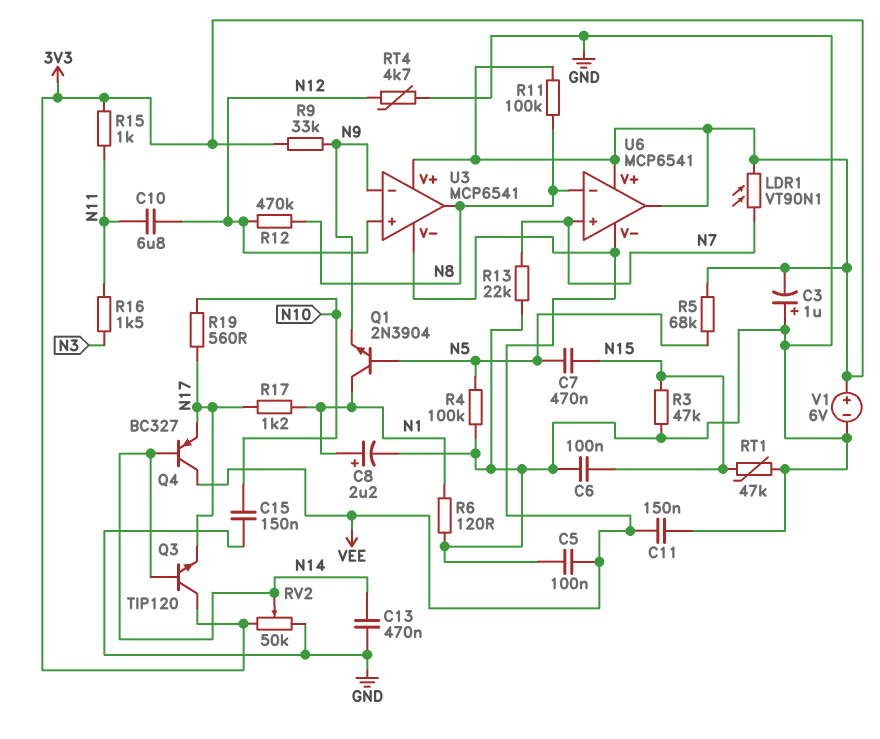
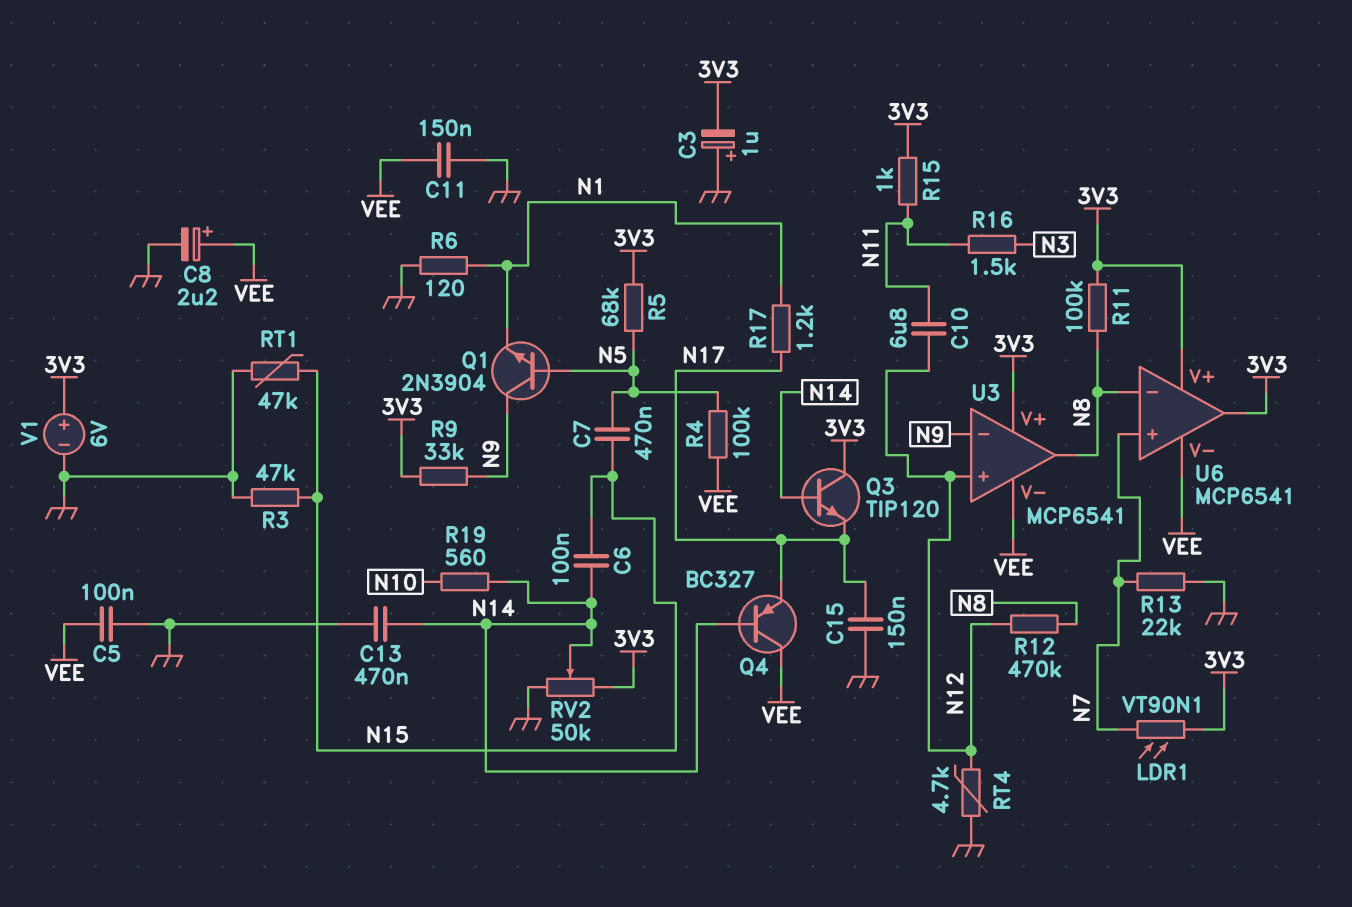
C6: 100nF (GND, N15) -> 100nF (N14, N15)
C8: 2.2uF (plus N1, minus GND) -> 2.2uF (plus VEE, minus GND)
C15: 150nF (GND, N10) -> 150nF (GND, N17)
Q1: NPN 2N3904 (B N5, C N1, E N9) -> NPN 2N3904 (B N5, C N9, E N1)
R4: 100k (GND, N5) -> 100k (N5, VEE)
R19: 560 (N10, N17) -> 560 (N10, N14)

